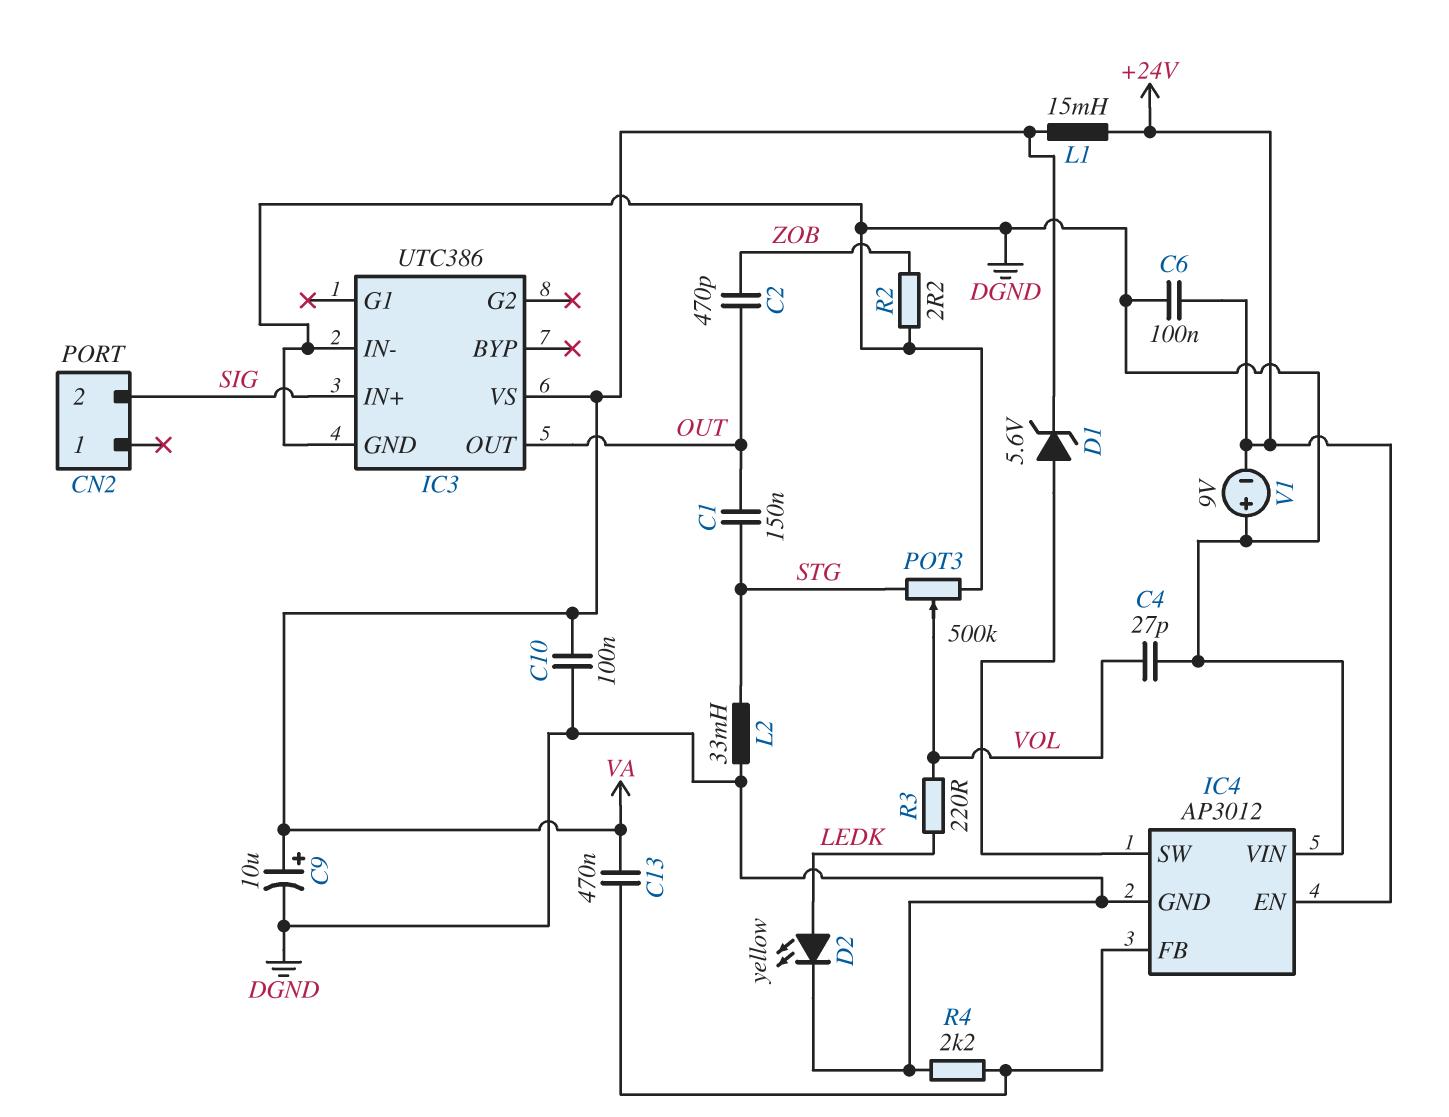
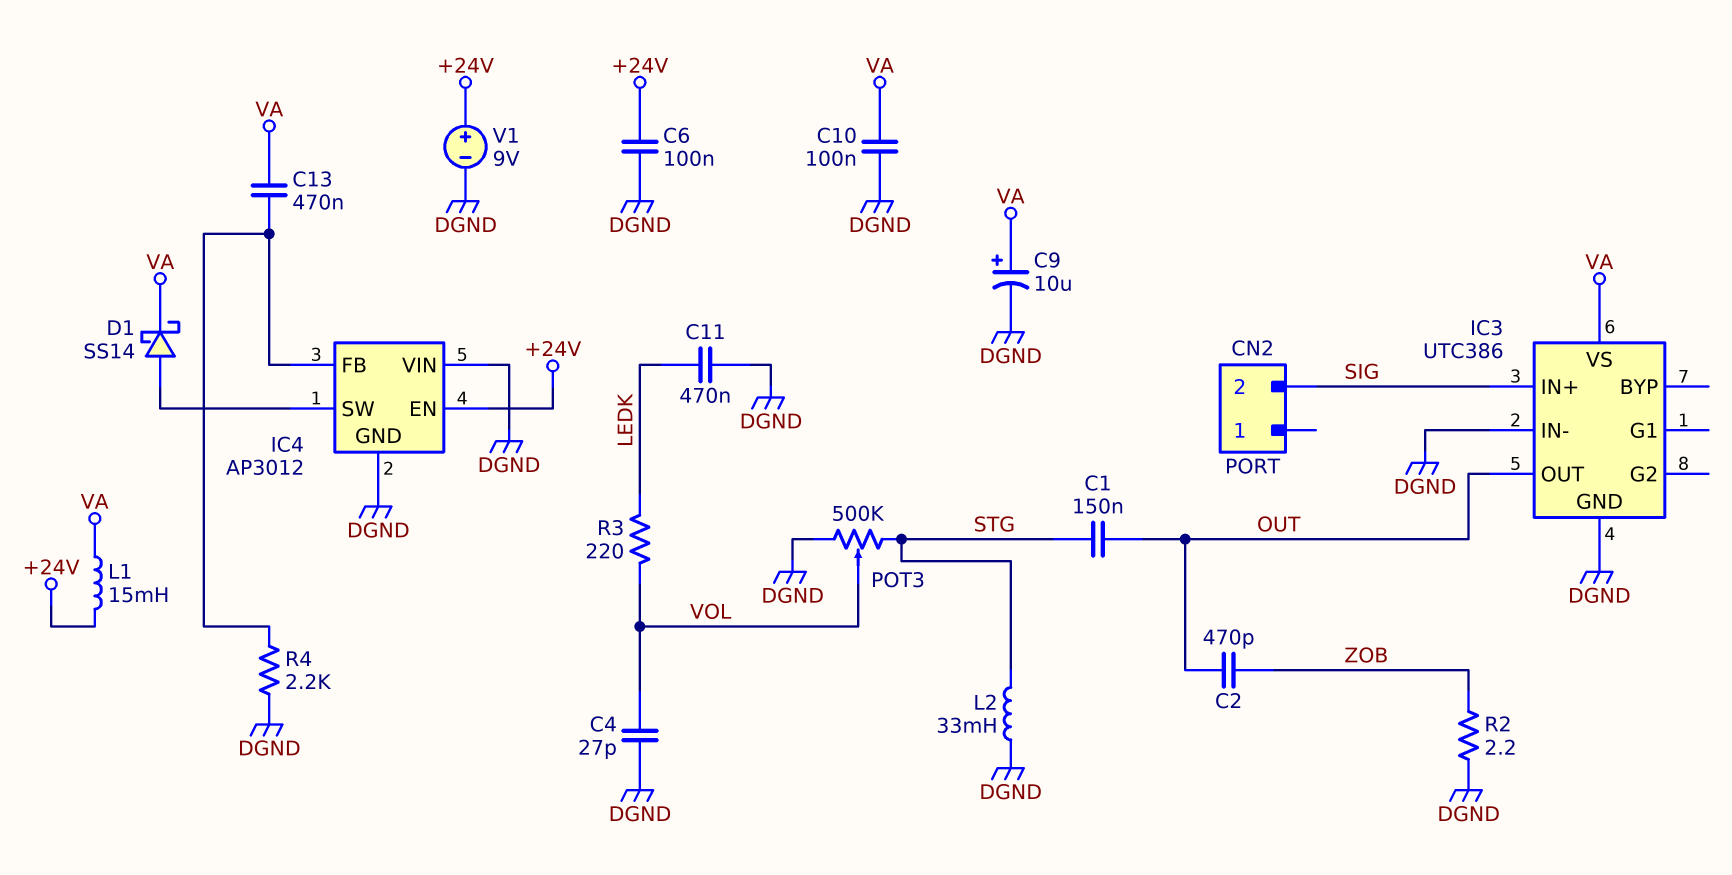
C11: none -> 470nF (DGND, LEDK)
D1: zener 5.6V (A IC4/SW, K VA) -> schottky SS14 (A IC4/SW, K VA)
D2: LED yellow (A LEDK, K DGND) -> none
V1: 9V (plus DGND, minus +24V) -> 9V (plus +24V, minus DGND)

